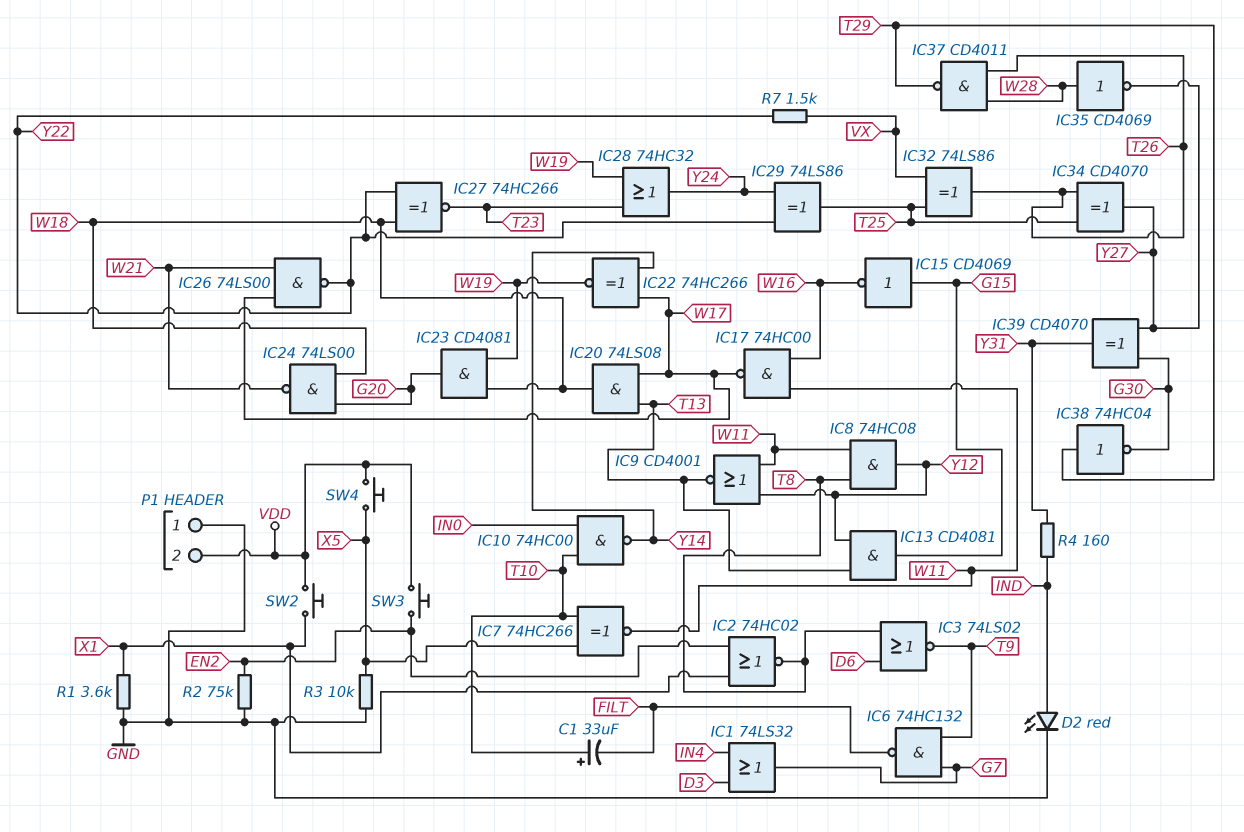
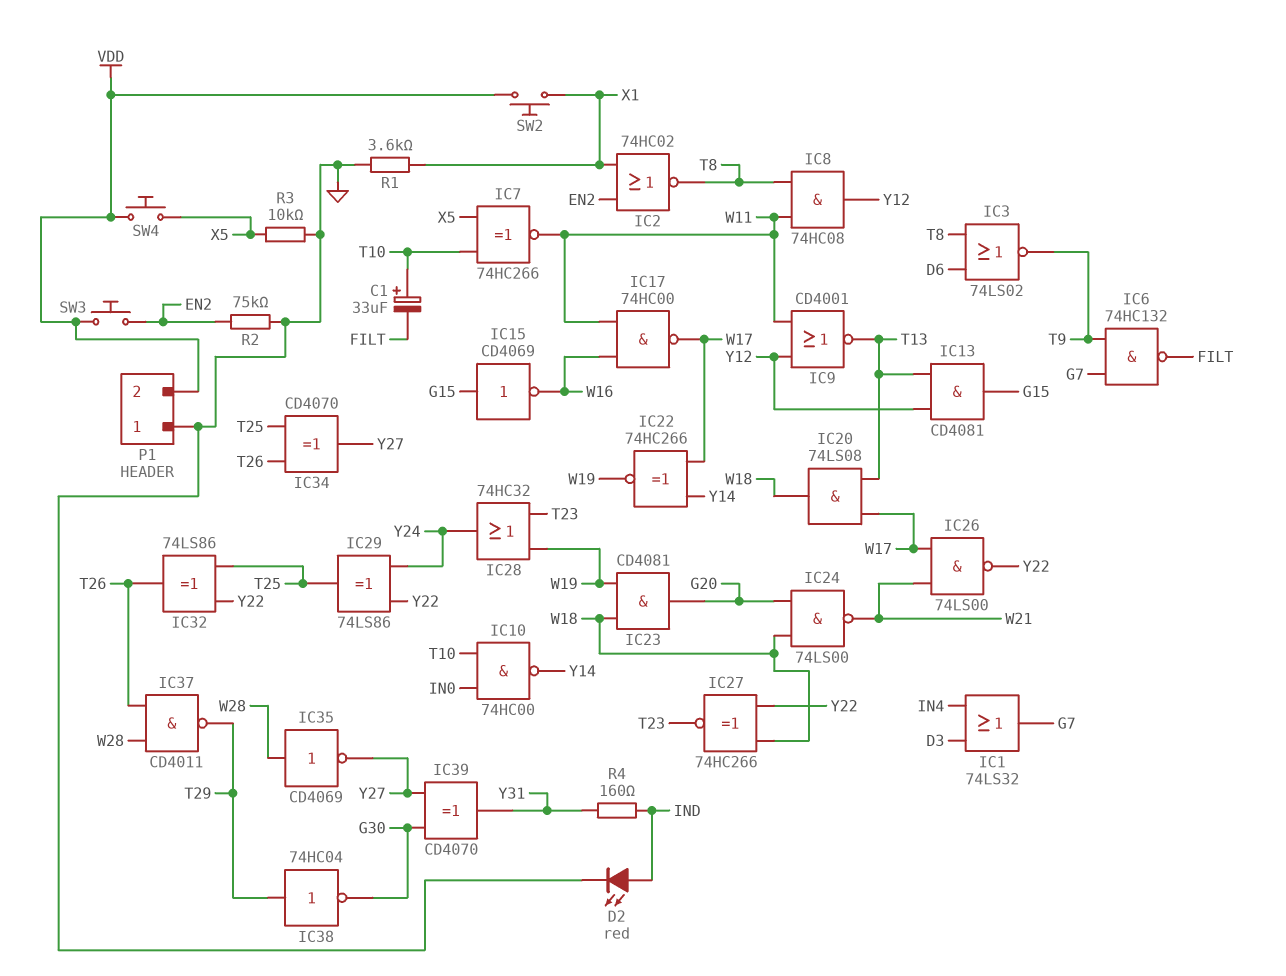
IC32: XOR 74LS86 (in T25, in VX, out T26) -> XOR 74LS86 (in T25, in Y22, out T26)
R7: 1.5k (VX, Y22) -> none

